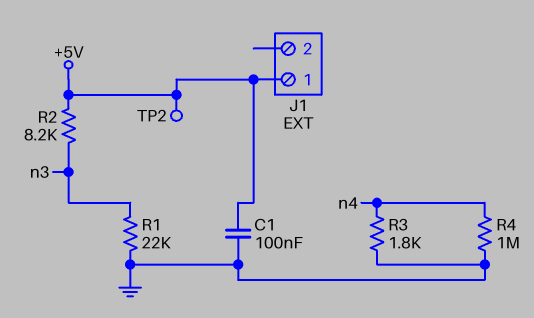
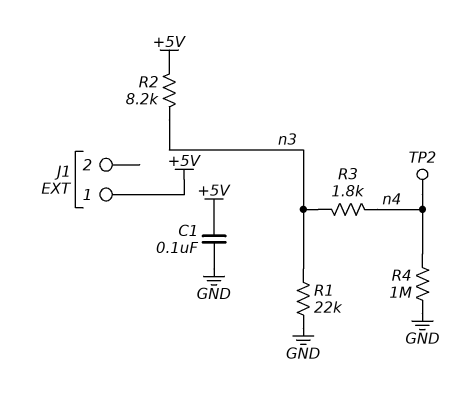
R3: 1.8k (GND, n4) -> 1.8k (n3, n4)
TP2: test point (+5V) -> test point (n4)

